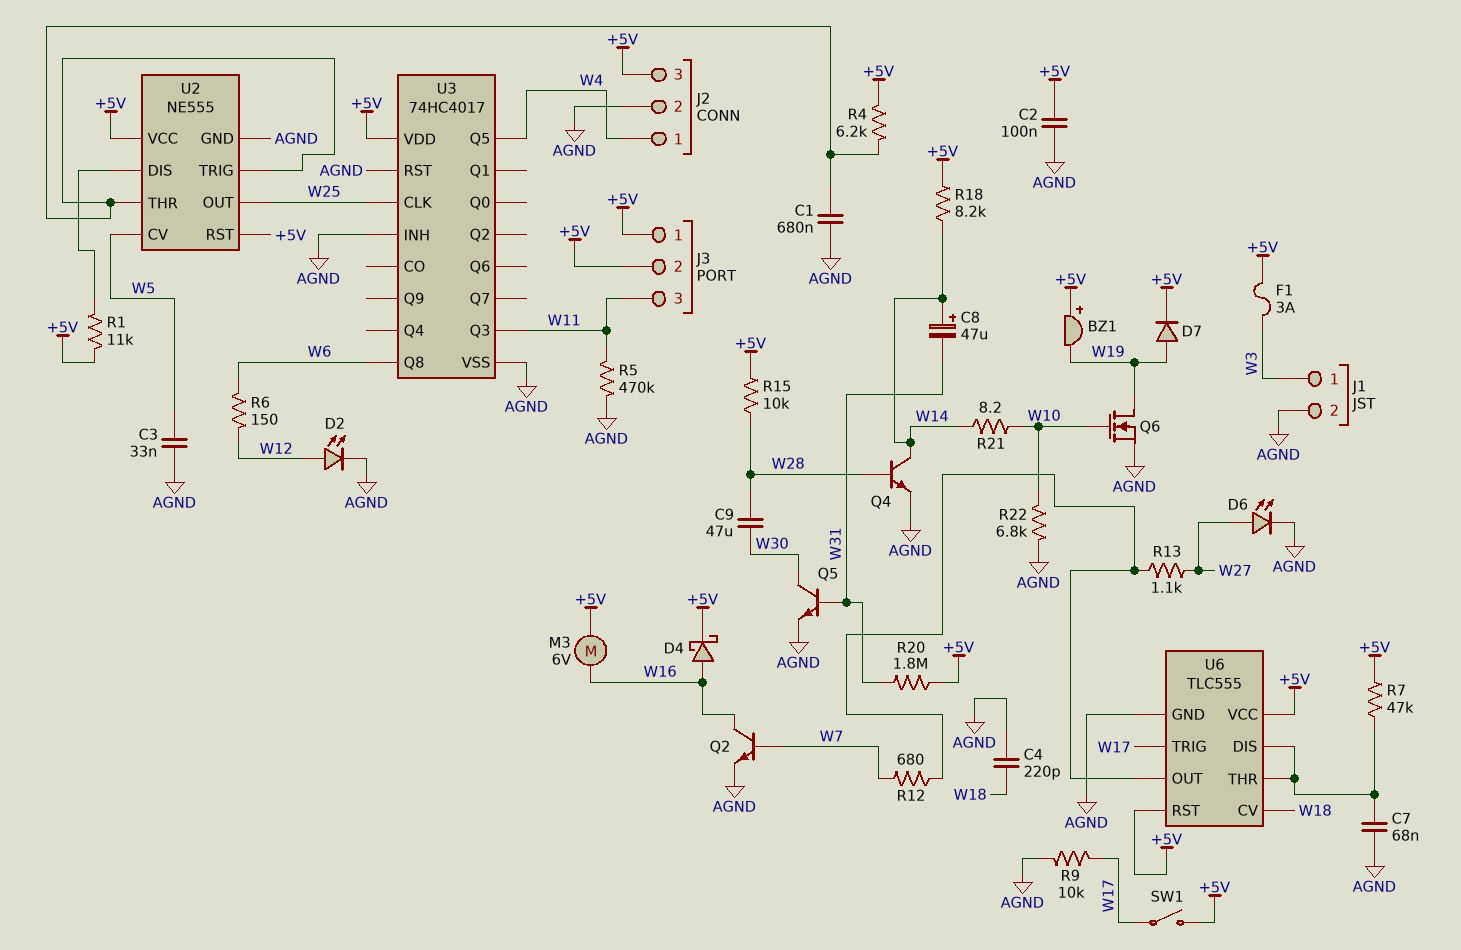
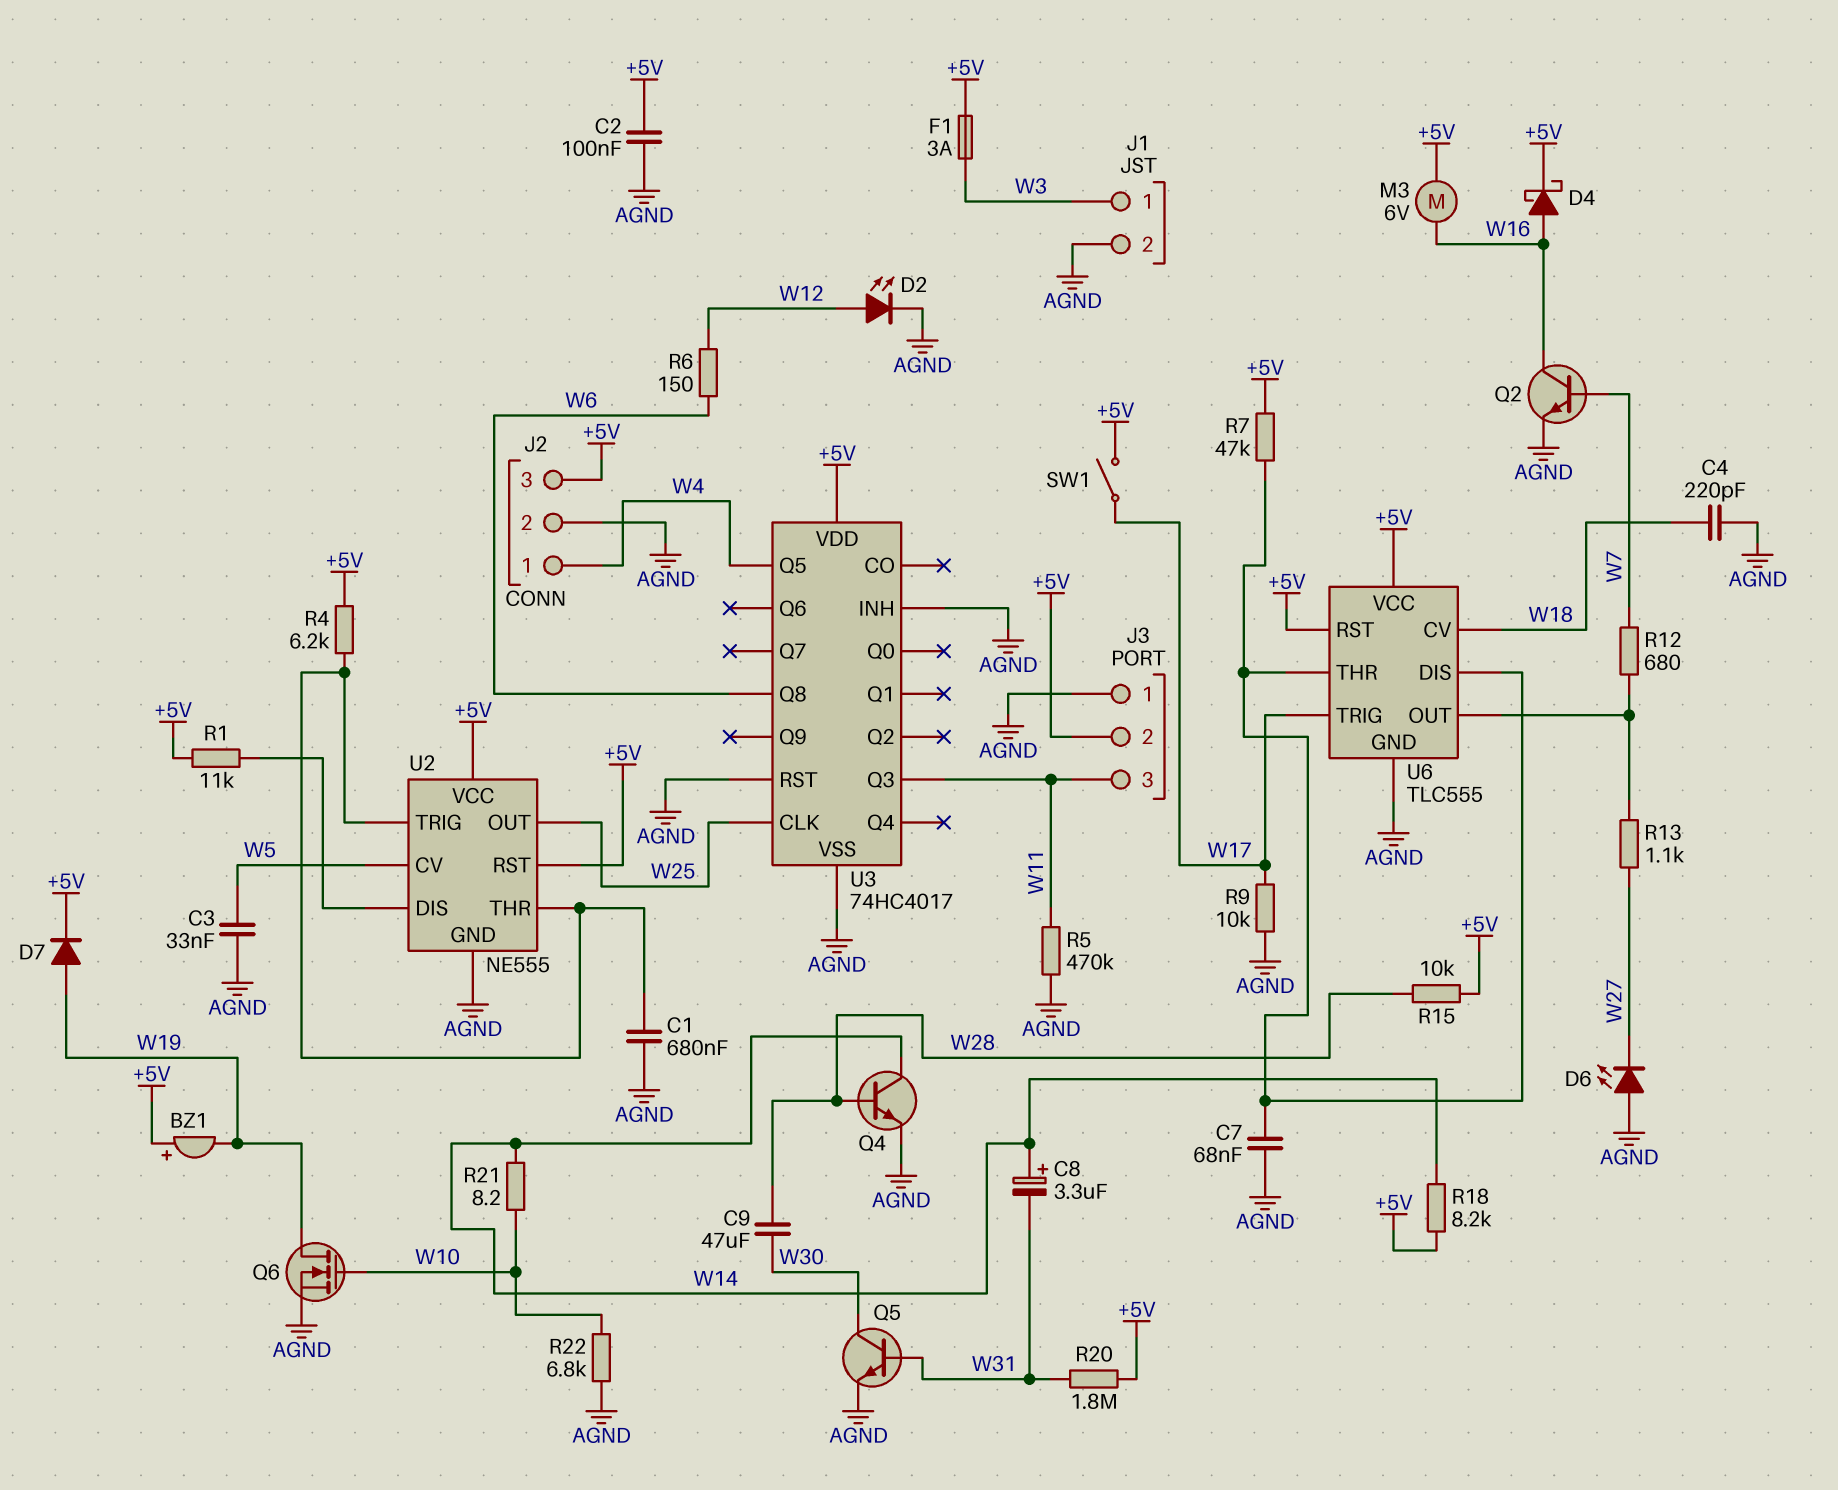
C8: 47uF (plus W14, minus W31) -> 3.3uF (plus W14, minus W31)
D6: LED (A W27, K AGND) -> LED (A AGND, K W27)
J3 pin 1: +5V -> AGND

